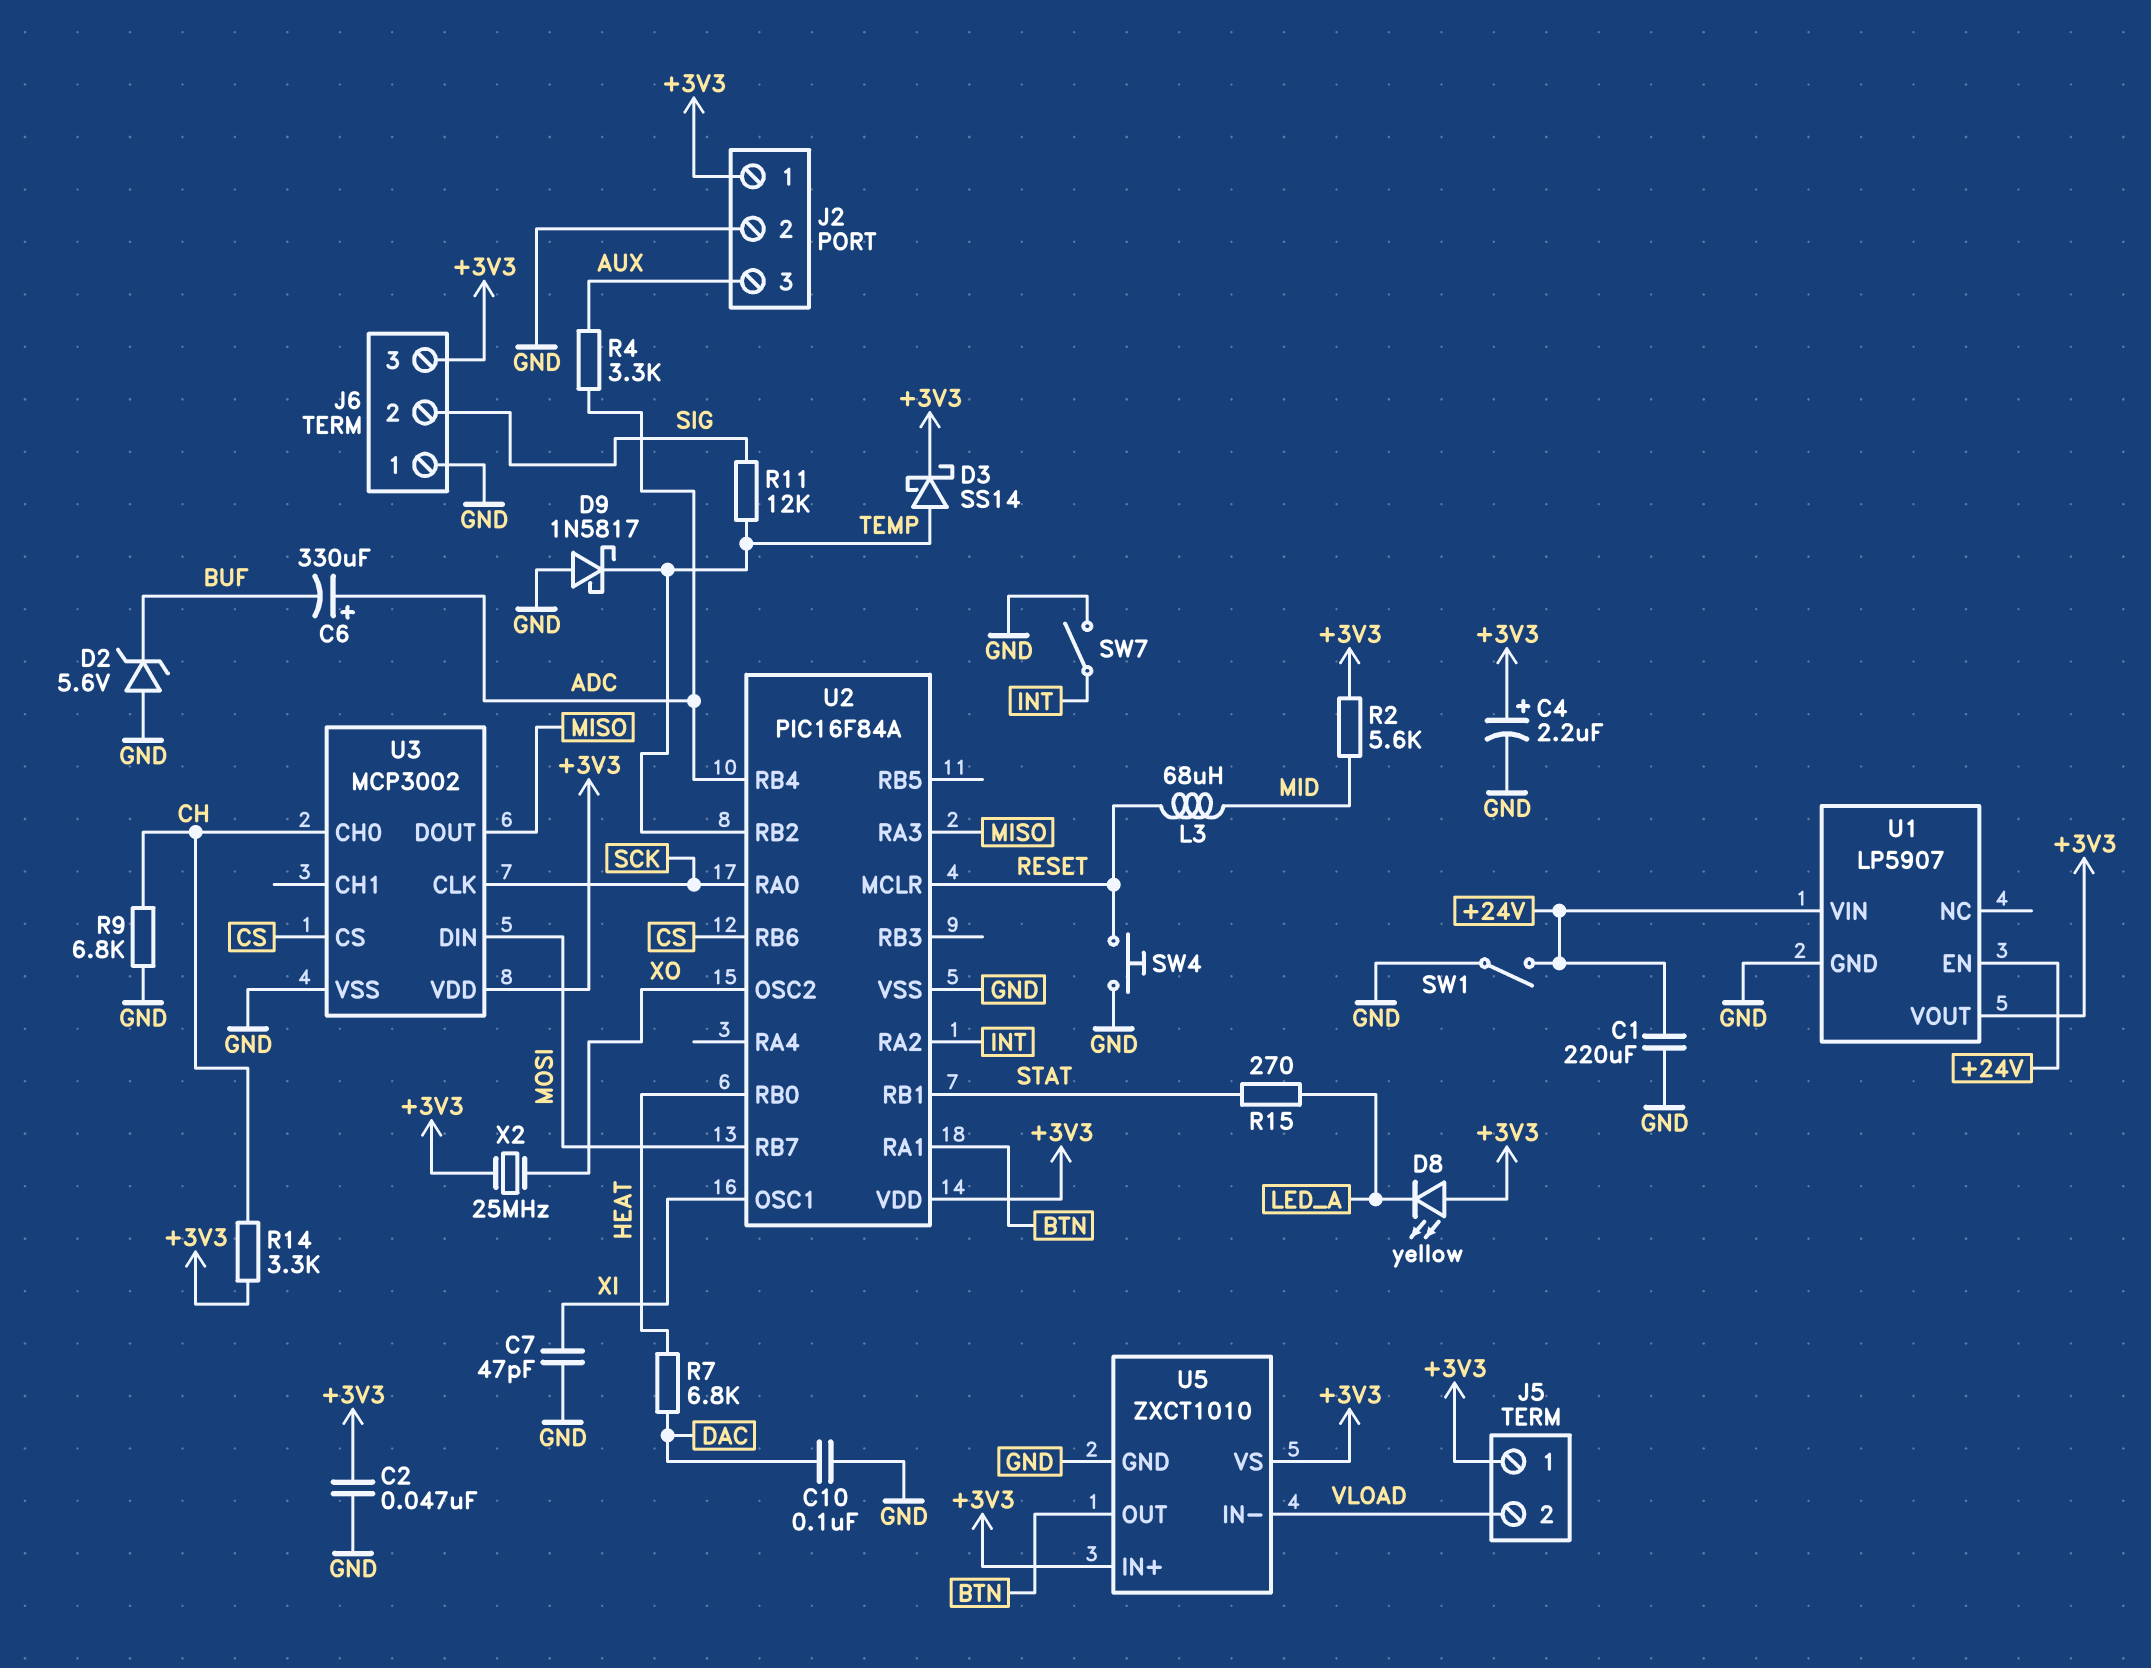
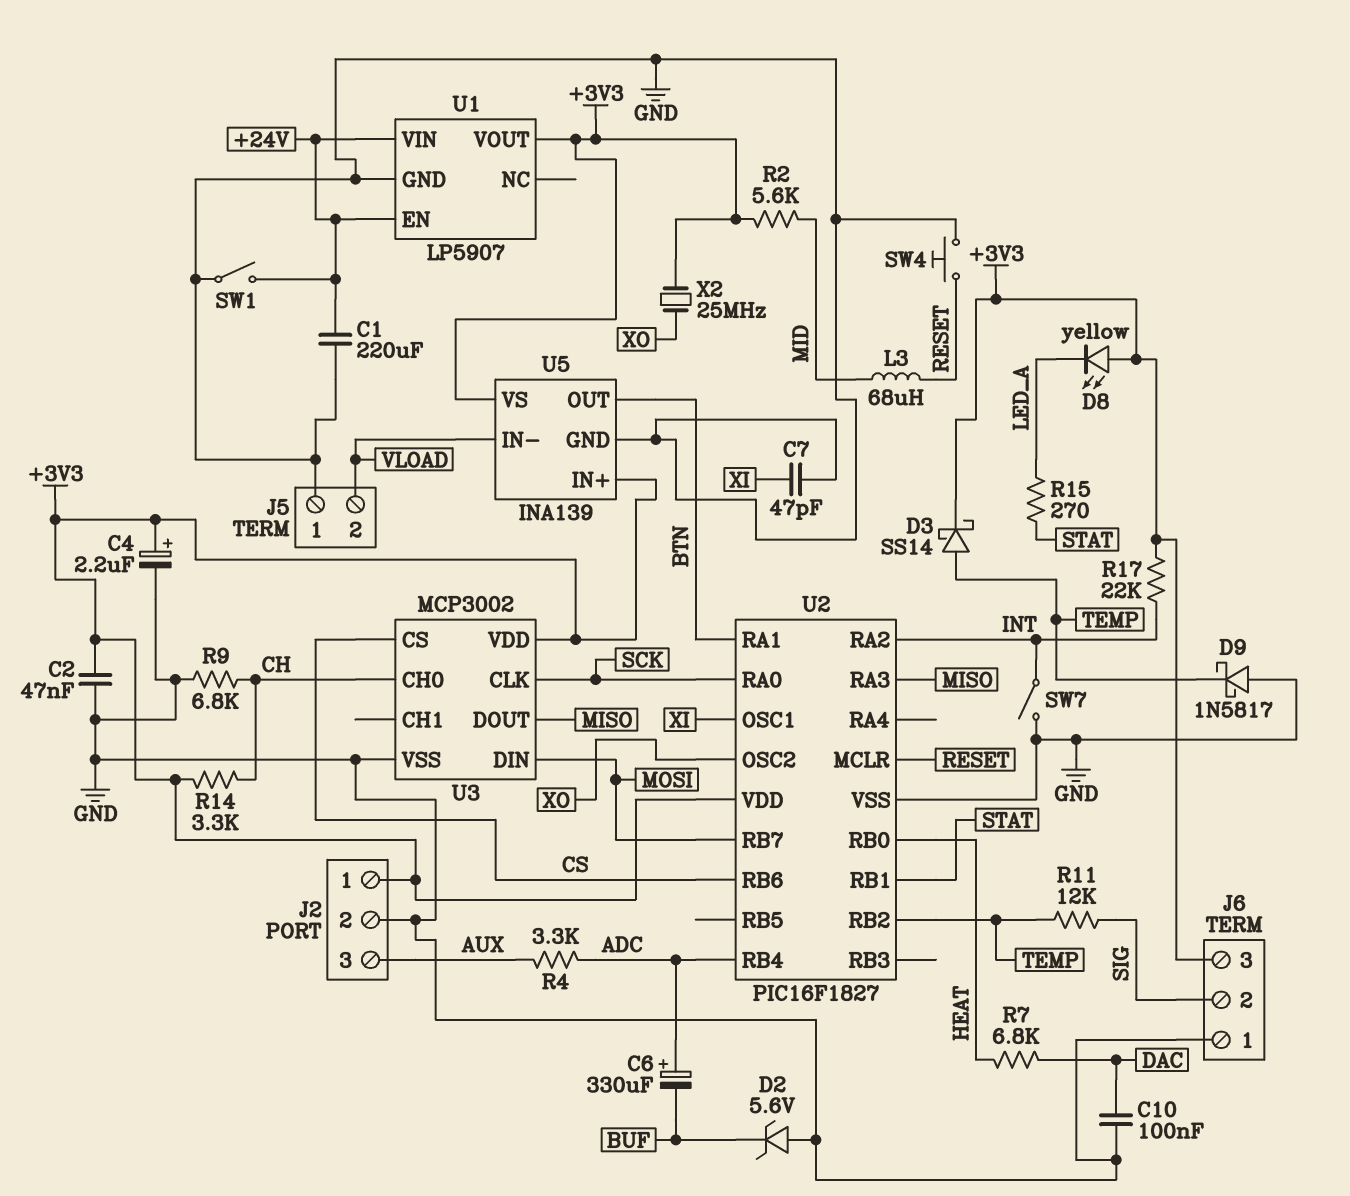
J5 pin 1: +3V3 -> GND
R17: none -> 22k (+3V3, INT)
U2: PIC16F84A -> PIC16F1827
U5: ZXCT1010 -> INA139

